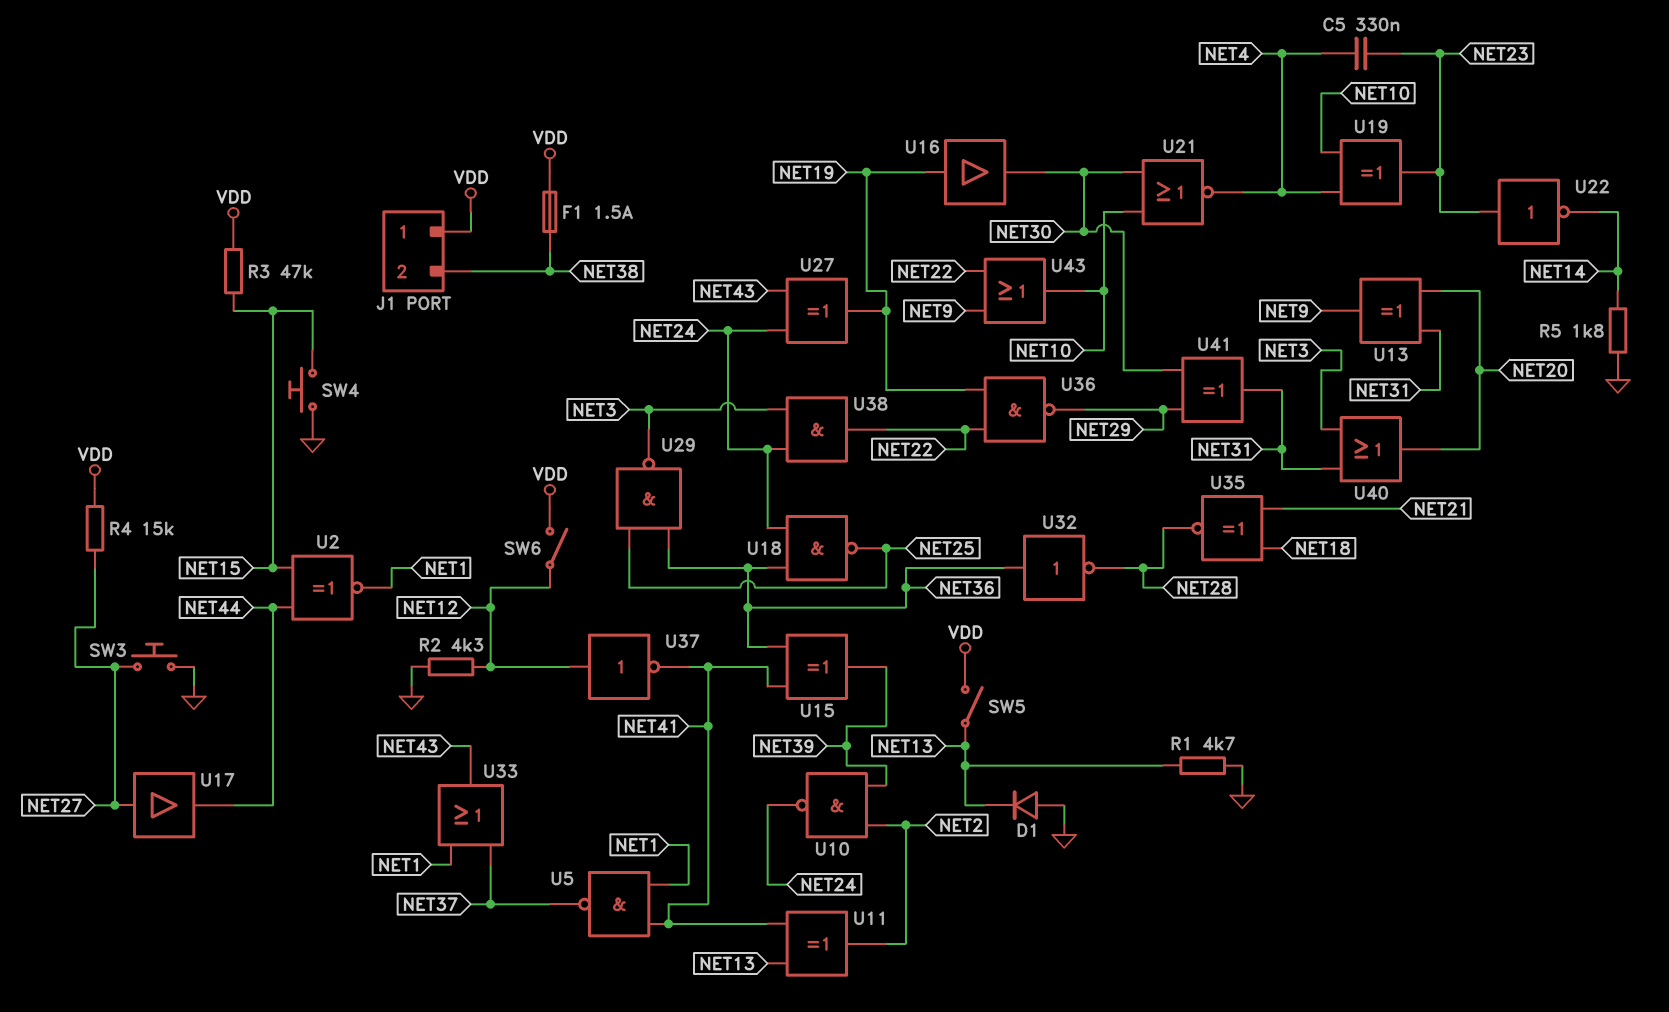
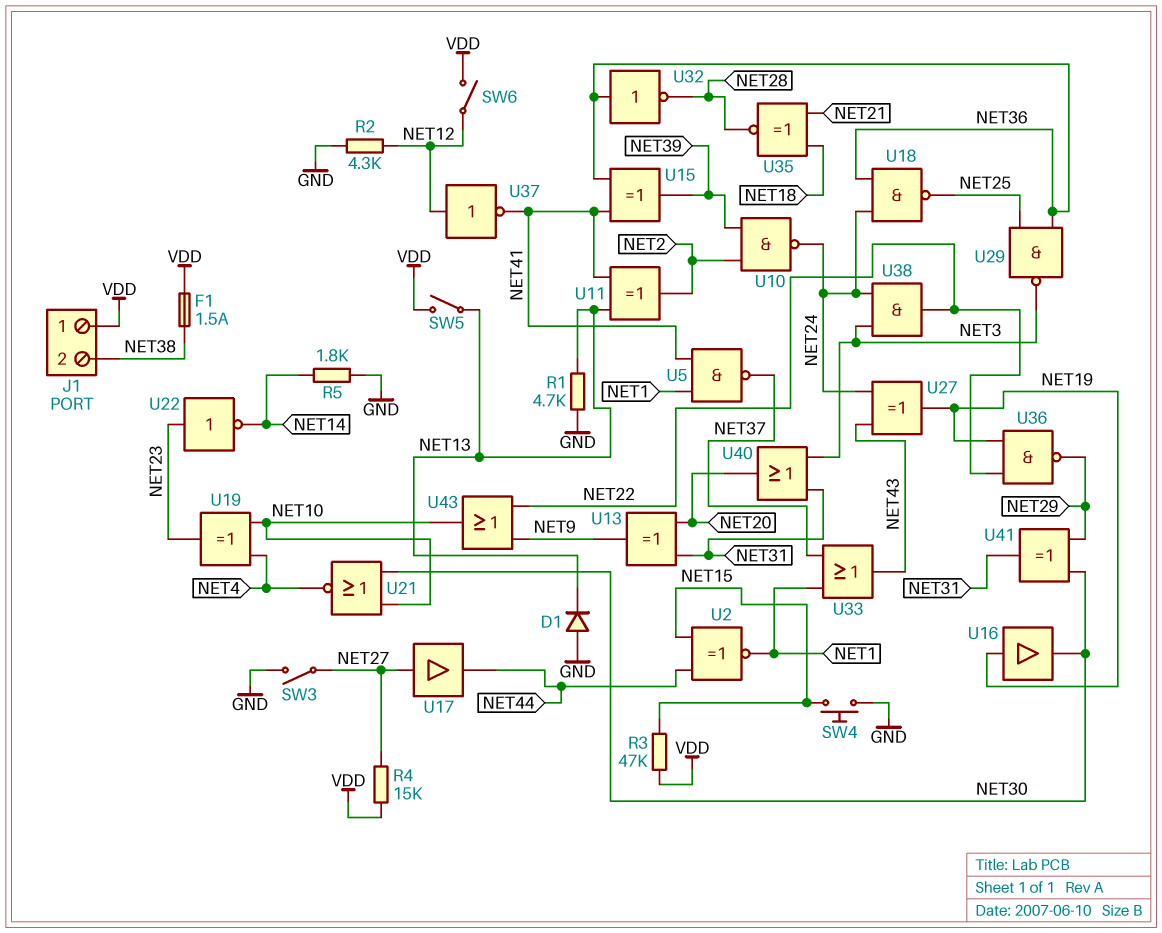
C5: 330nF (NET4, NET23) -> none
SW3: button (GND, NET27) -> switch (GND, NET27)

